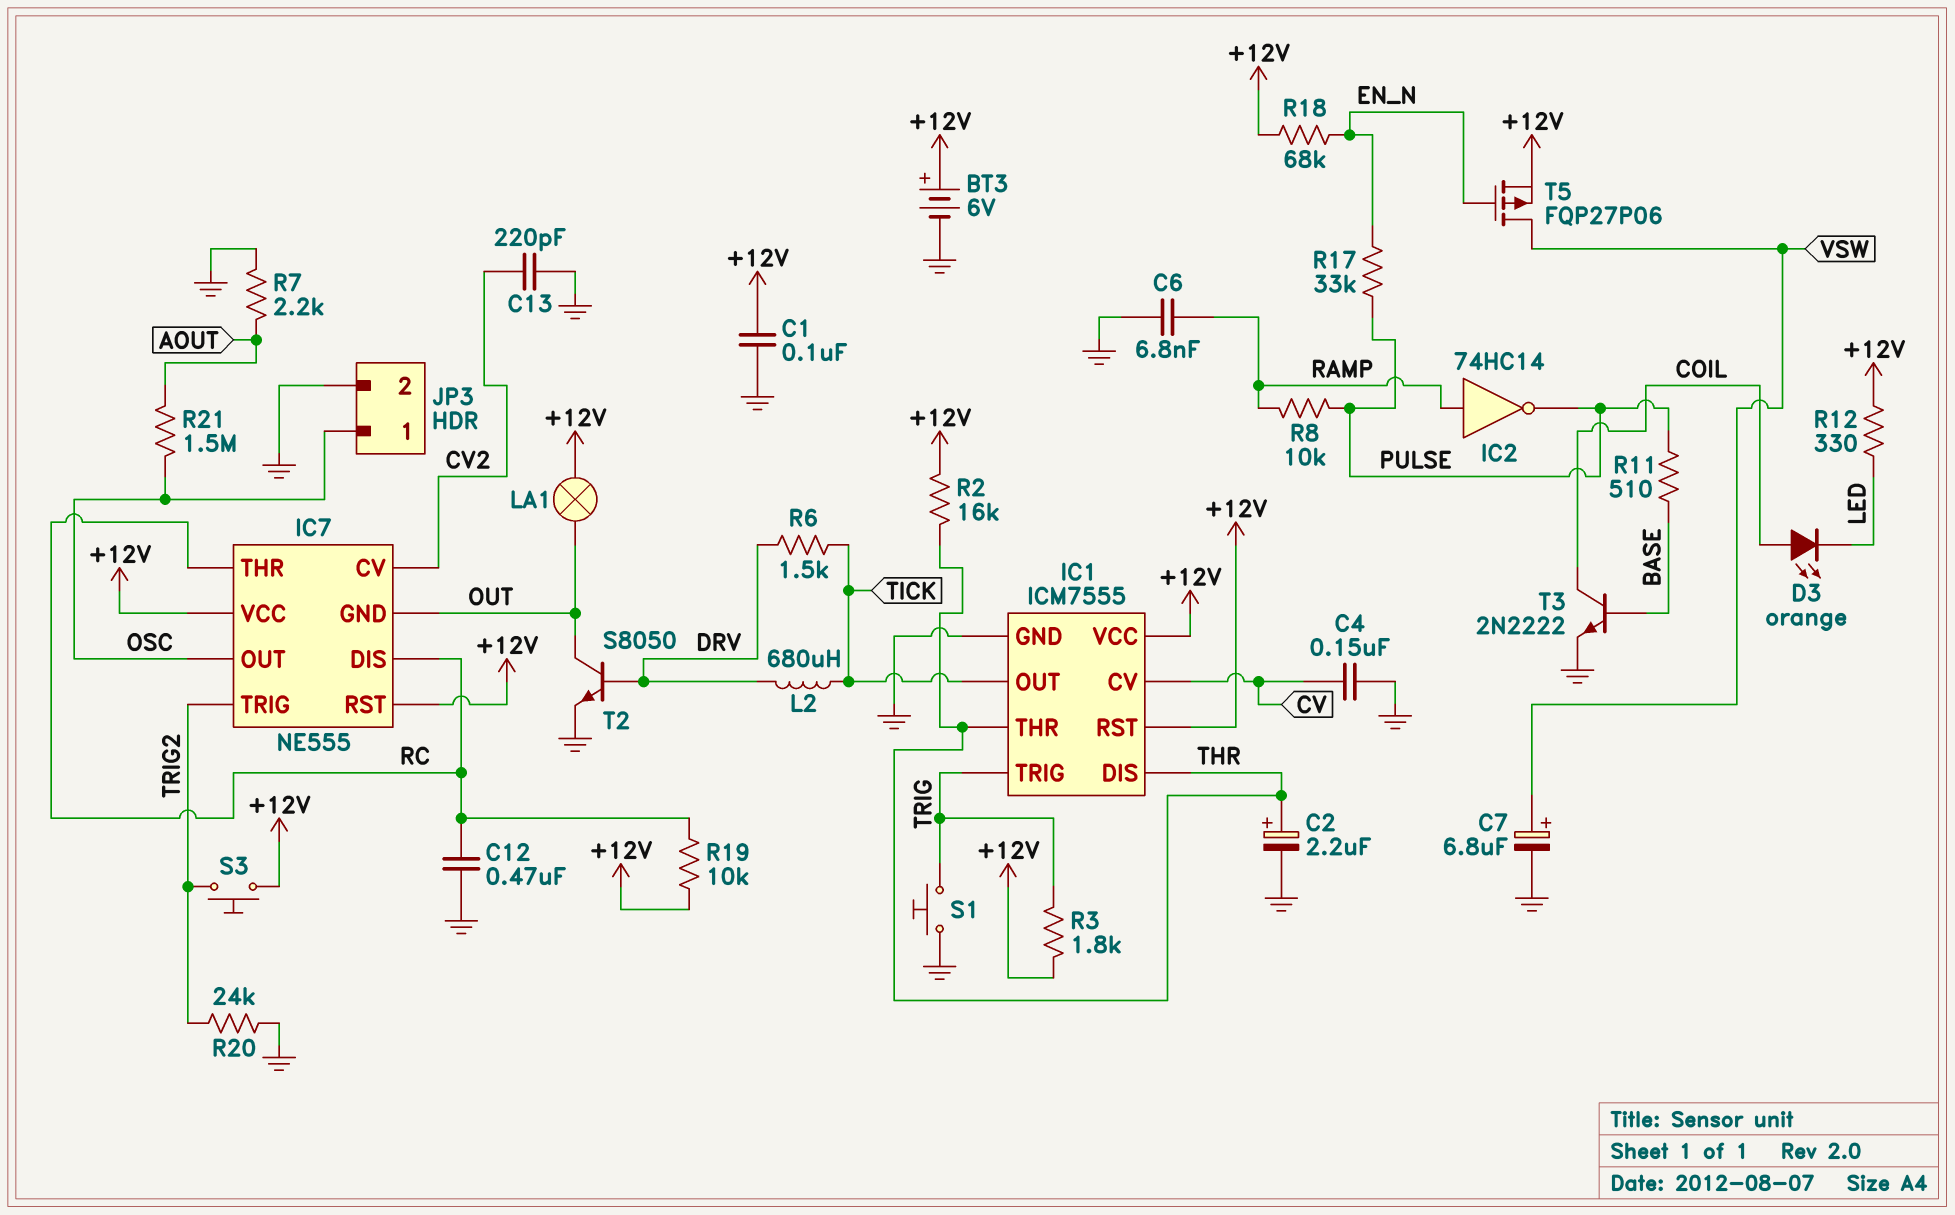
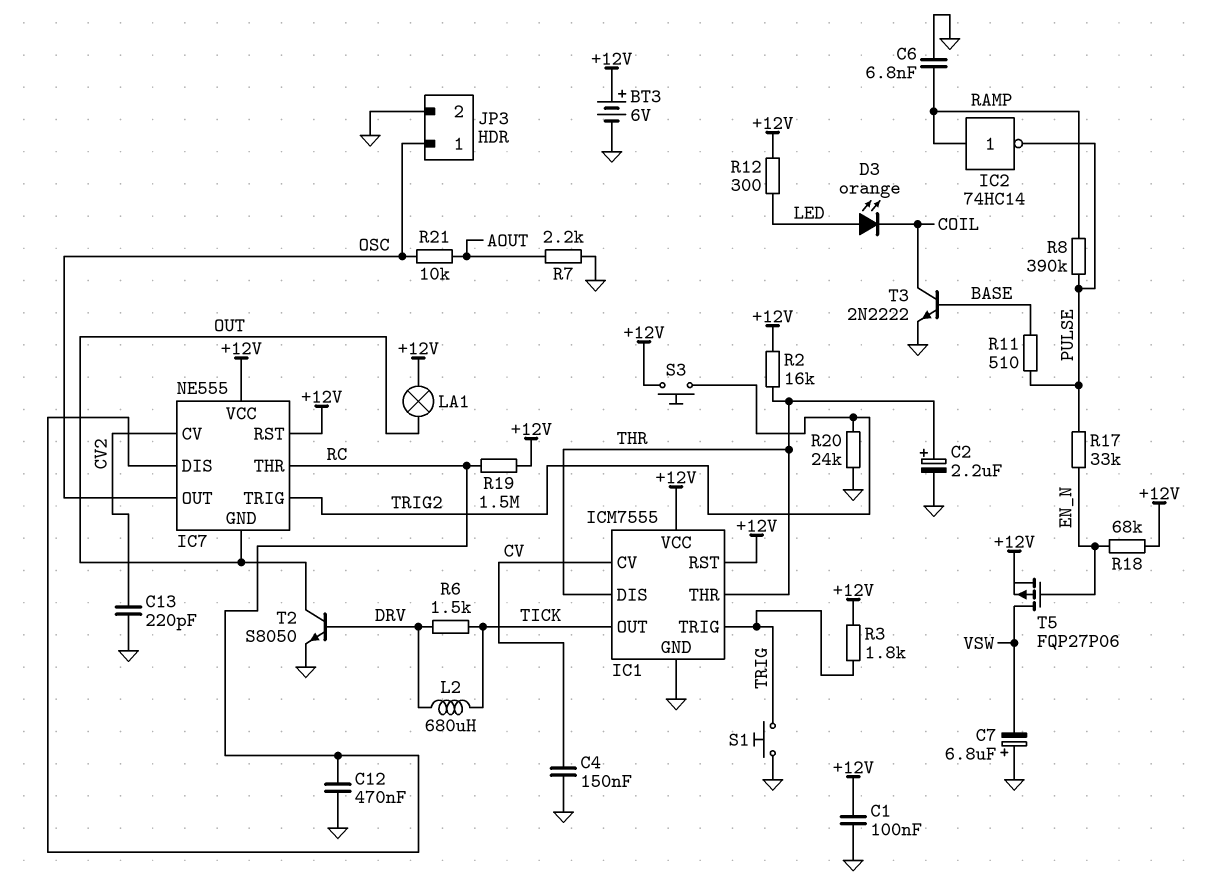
C7: 6.8uF (plus VSW, minus GND) -> 6.8uF (plus GND, minus VSW)
D3: LED orange (A COIL, K LED) -> LED orange (A LED, K COIL)
R8: 10k (PULSE, RAMP) -> 390k (PULSE, RAMP)
R12: 330 (+12V, LED) -> 300 (+12V, LED)
R19: 10k (+12V, RC) -> 1.5M (+12V, RC)
R21: 1.5M (AOUT, OSC) -> 10k (AOUT, OSC)

